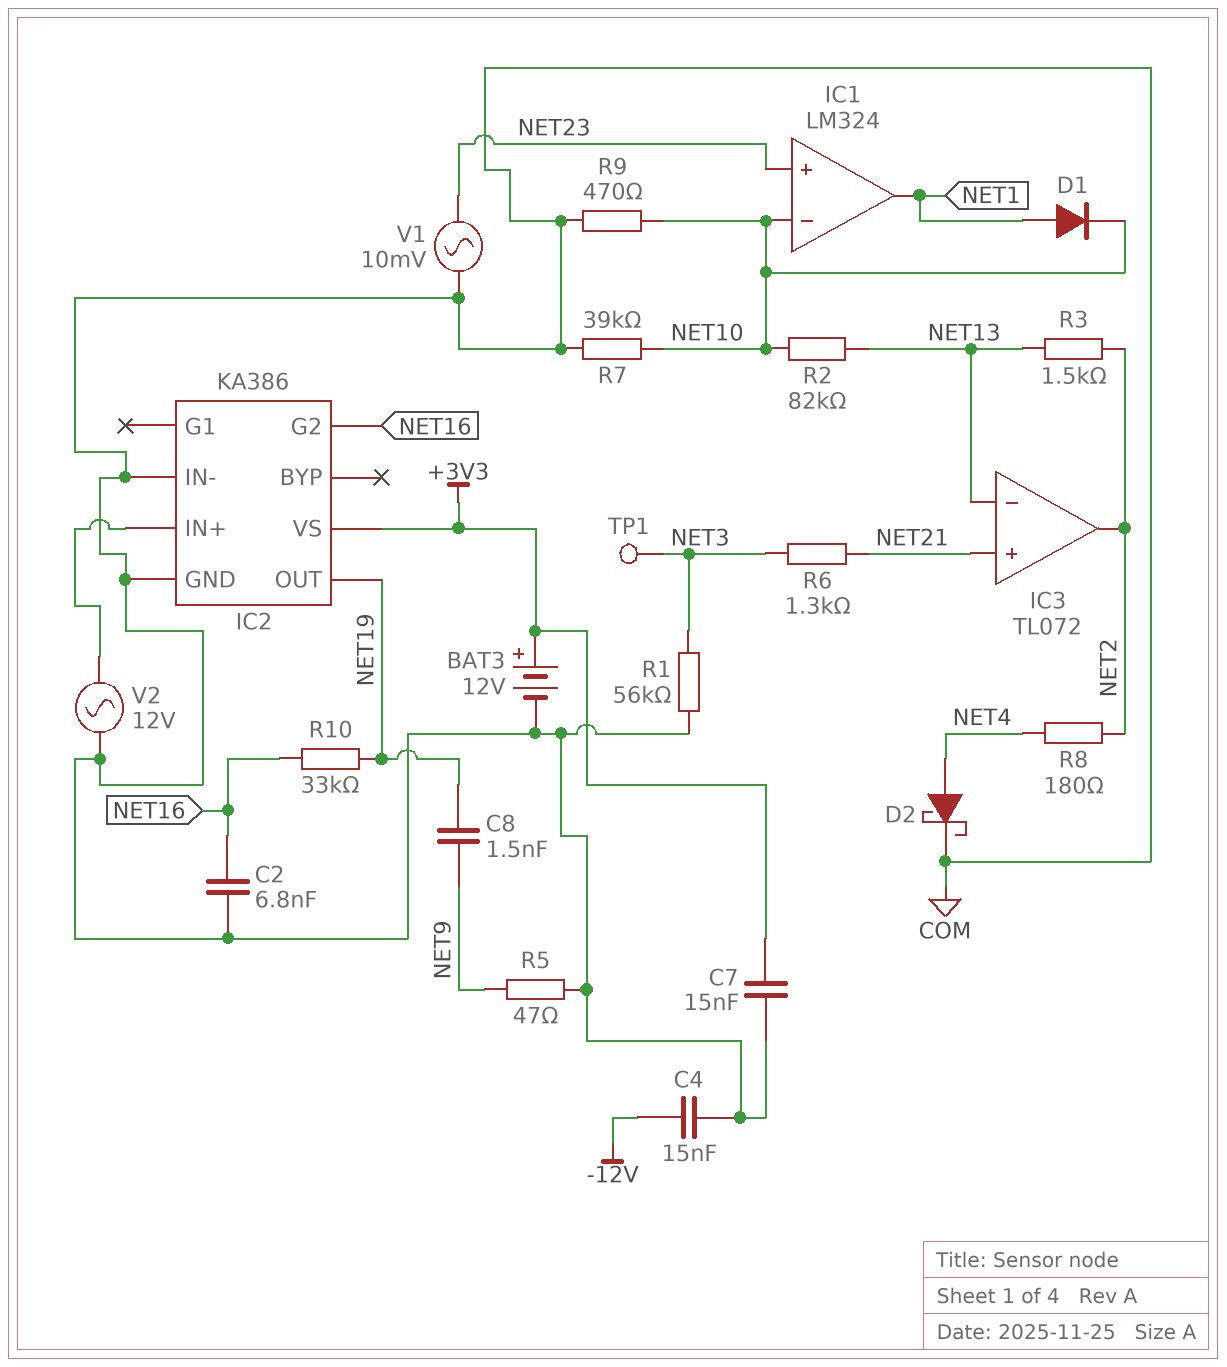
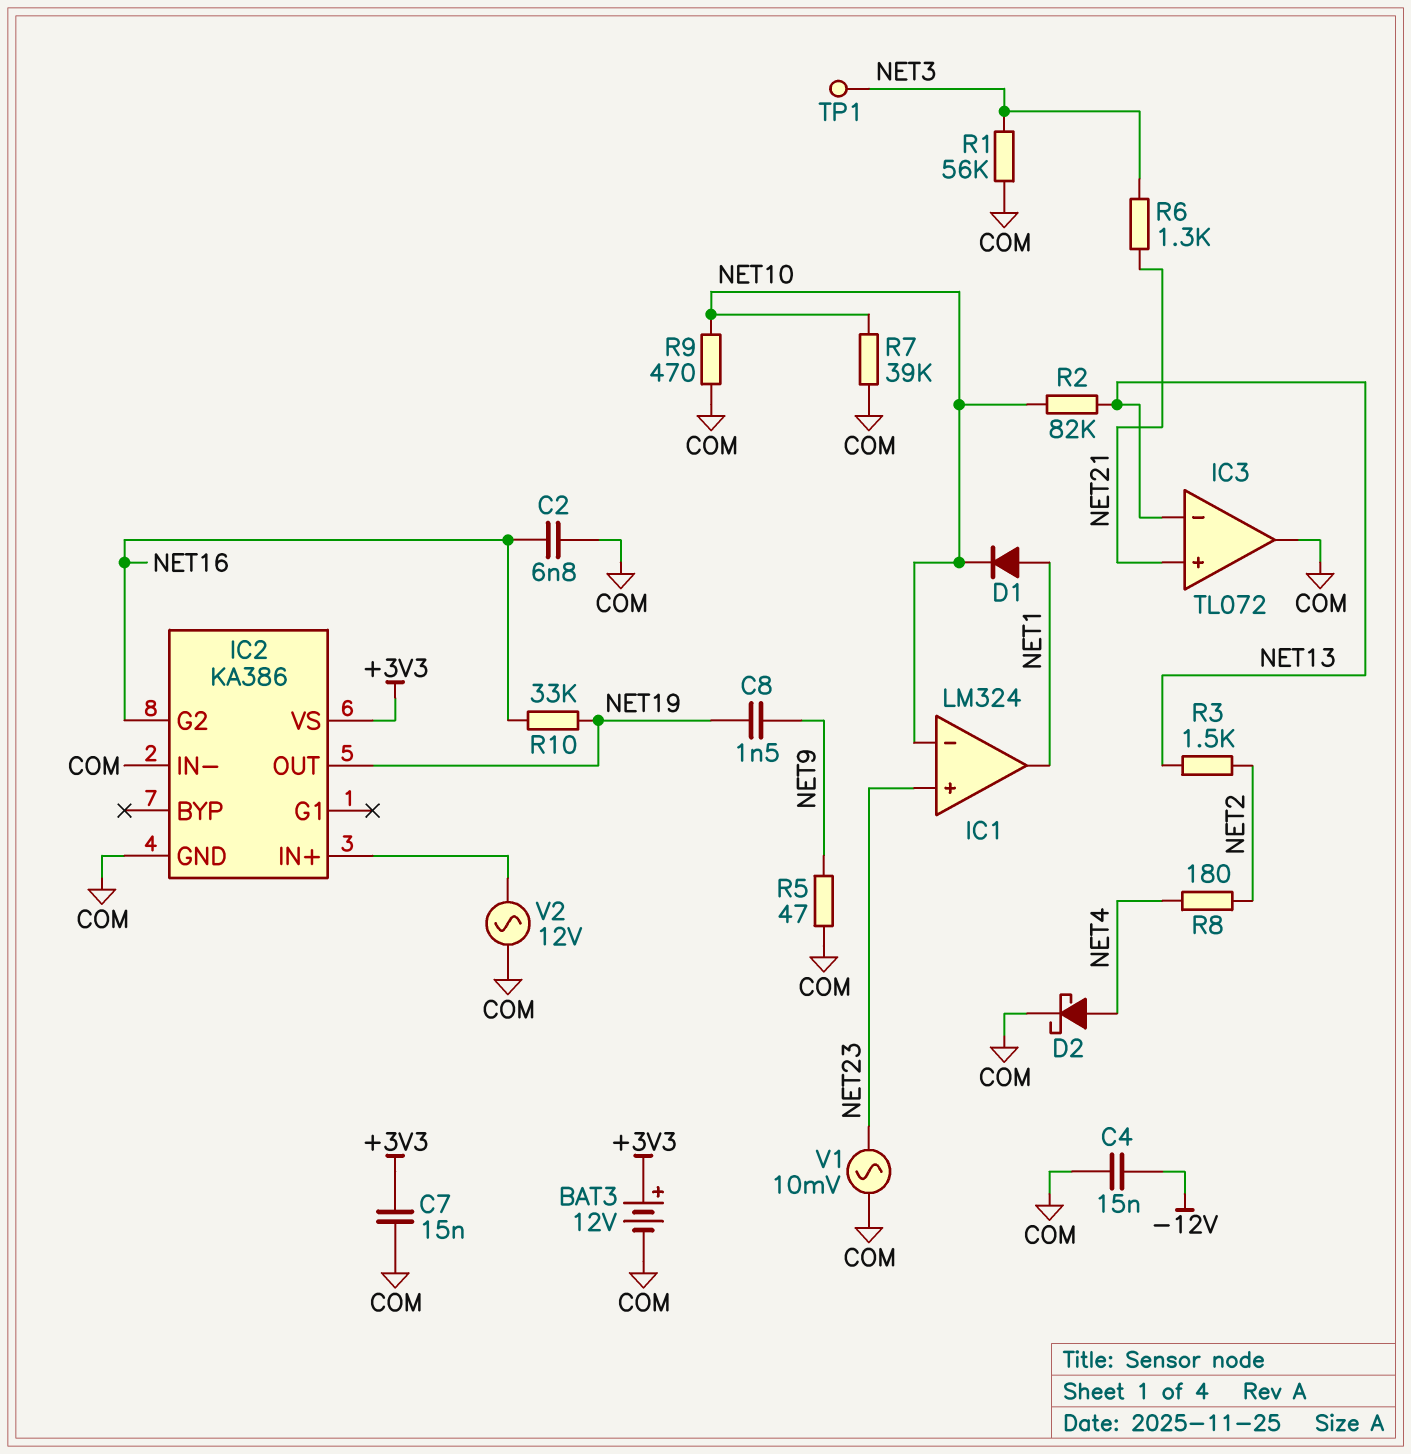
IC3 pin out: NET2 -> COM

